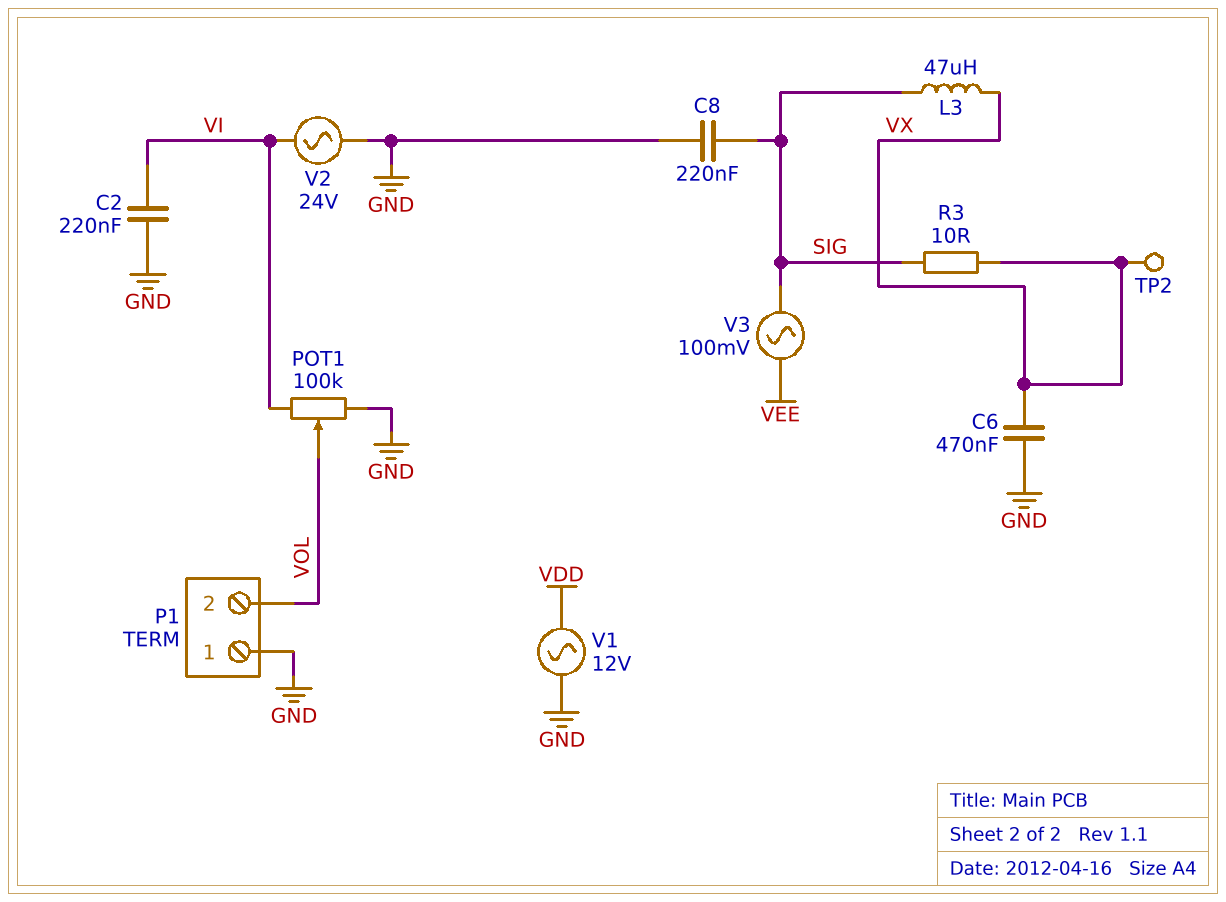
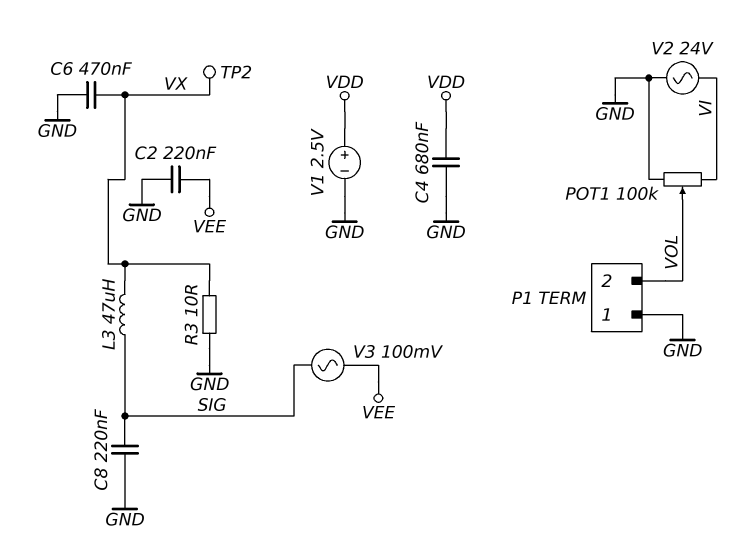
C2: 220nF (GND, VI) -> 220nF (GND, VEE)
C4: none -> 680nF (GND, VDD)
R3: 10 (SIG, VX) -> 10 (GND, VX)
V1: AC 12V (GND, VDD) -> 2.5V (plus VDD, minus GND)

